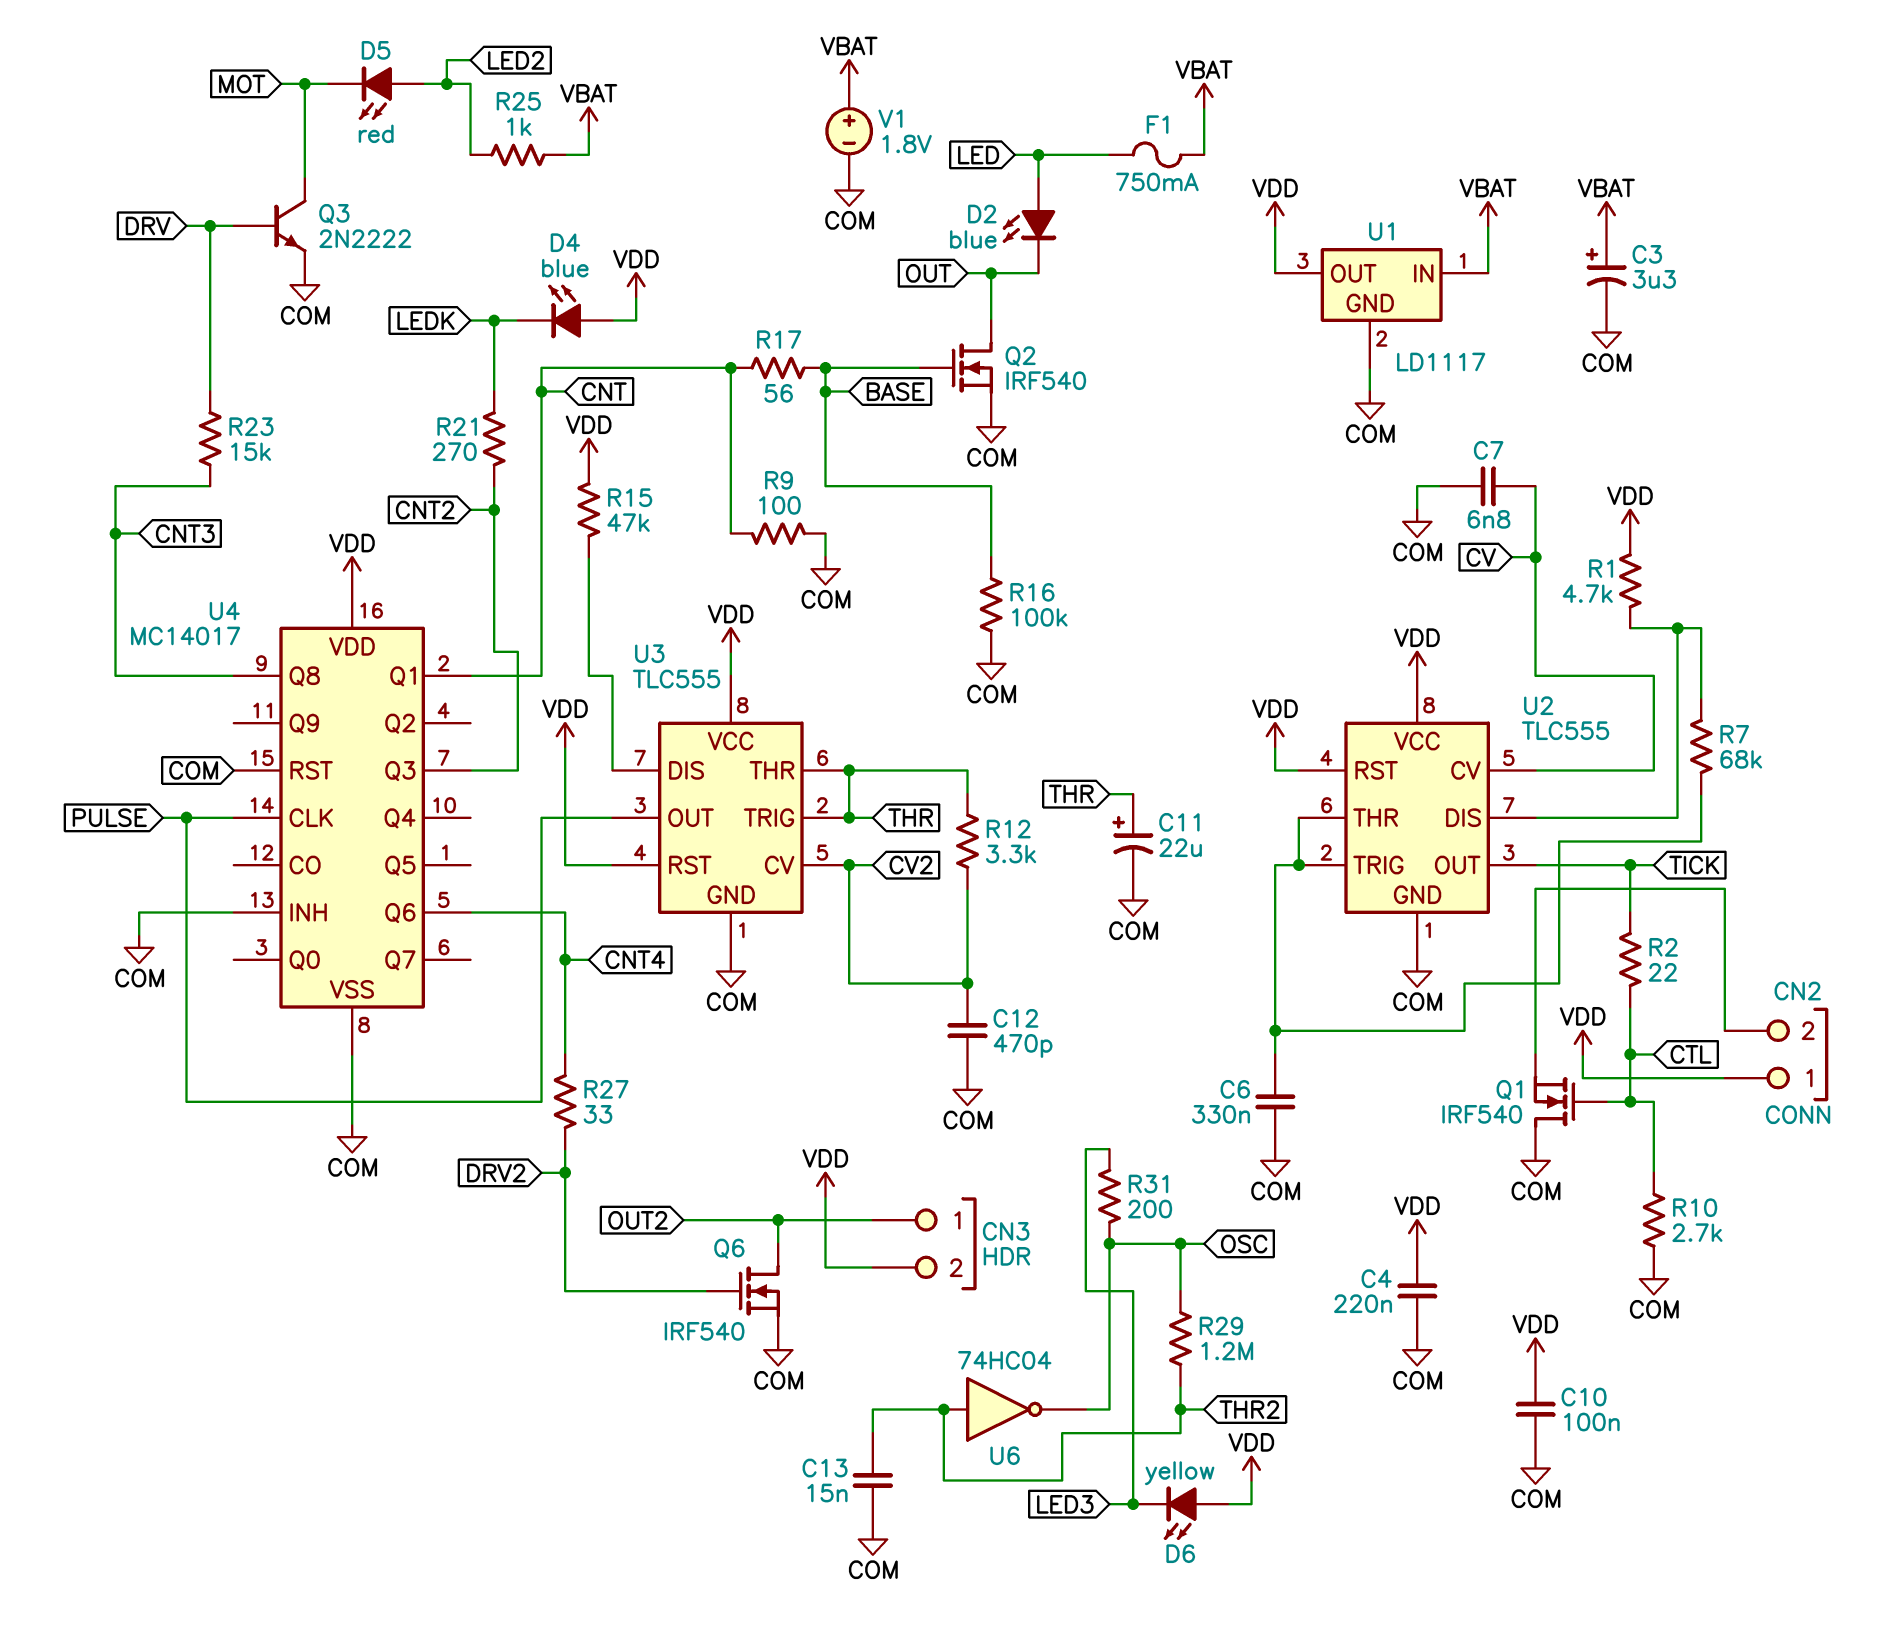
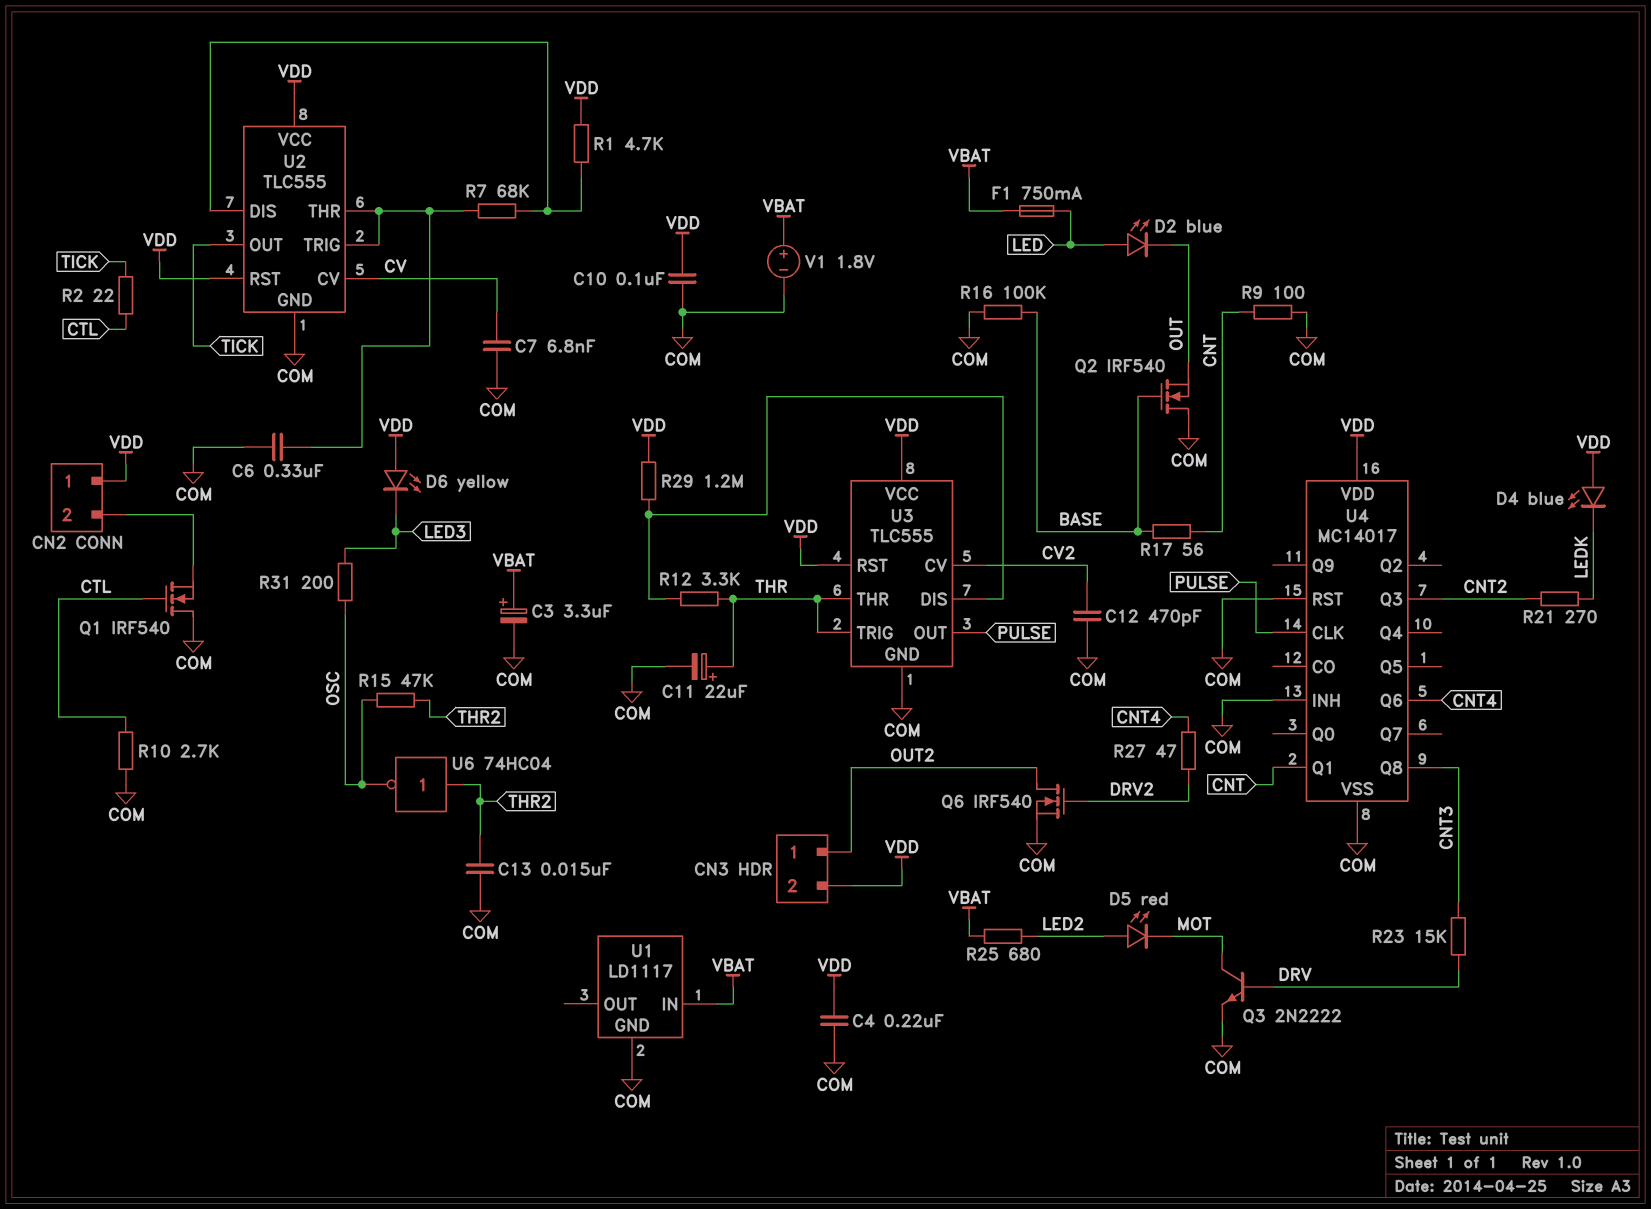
Q2: NMOS IRF540 (G BASE, D OUT, S COM) -> NMOS IRF540 (G BASE, D COM, S OUT)
R12: 3.3k (CV2, THR) -> 3.3k (THR, U3/DIS)
R15: 47k (U3/DIS, VDD) -> 47k (OSC, THR2)
R25: 1k (LED2, VBAT) -> 680 (LED2, VBAT)
R27: 33 (CNT4, DRV2) -> 47 (CNT4, DRV2)
R29: 1.2M (OSC, THR2) -> 1.2M (U3/DIS, VDD)
U1 pin OUT: VDD -> none

